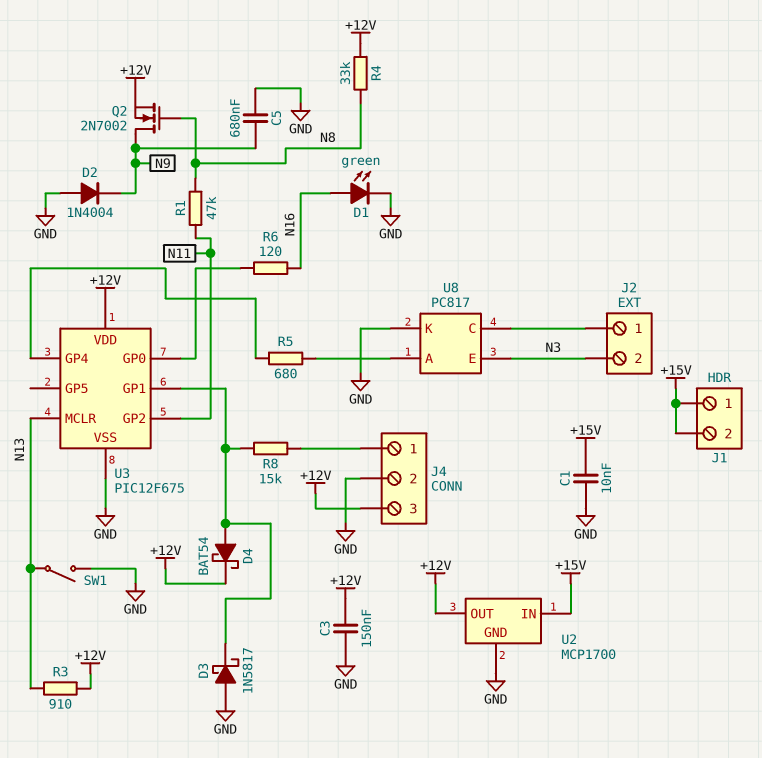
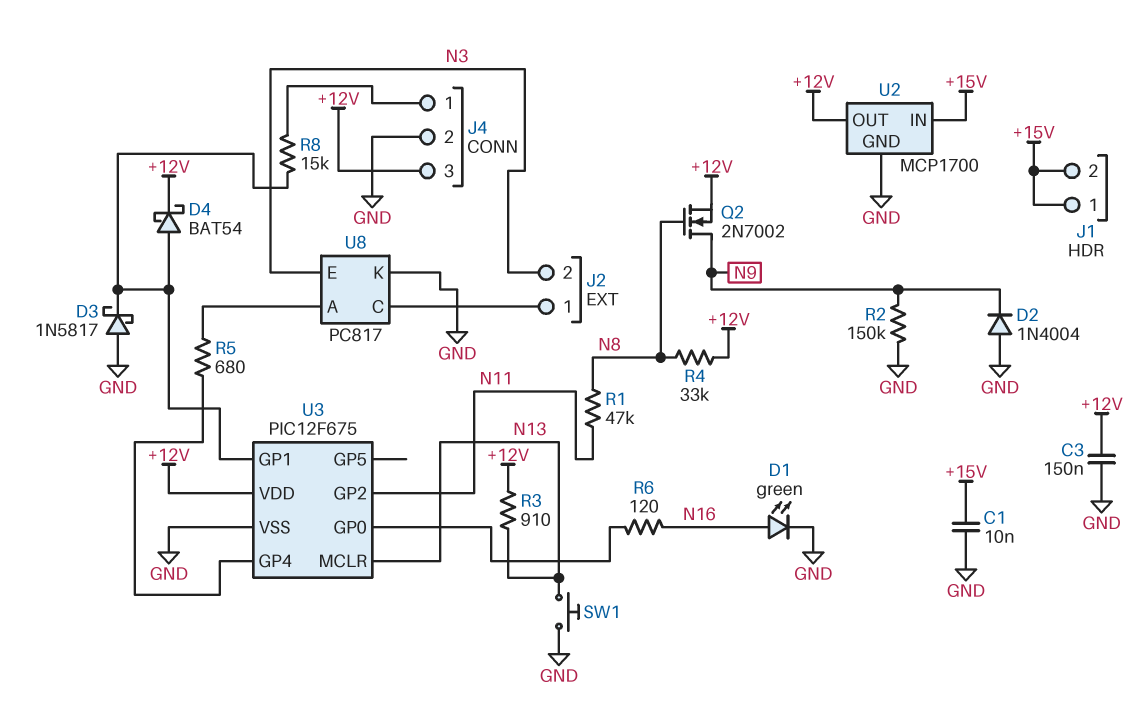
C5: 680nF (GND, N9) -> none
R2: none -> 150k (GND, N9)
SW1: switch (GND, N13) -> button (GND, N13)

